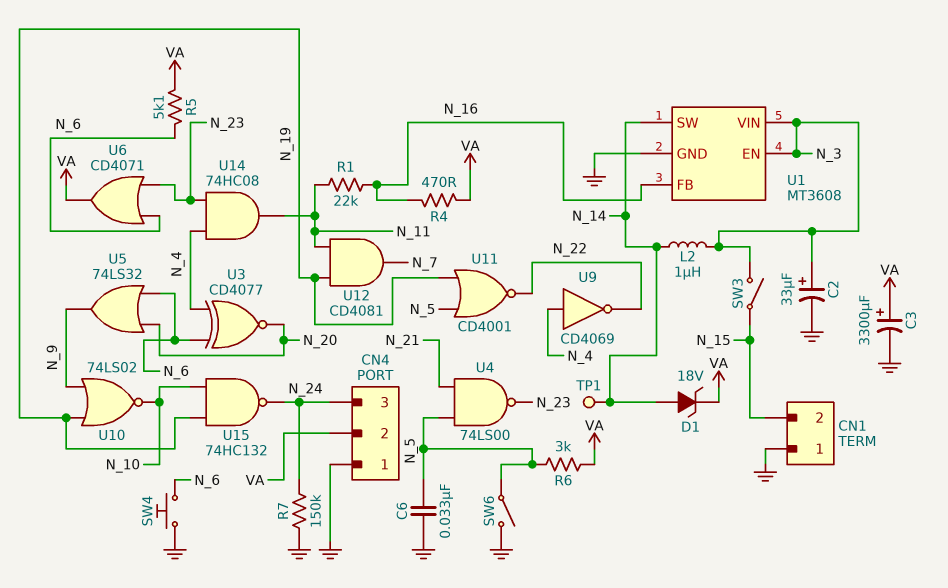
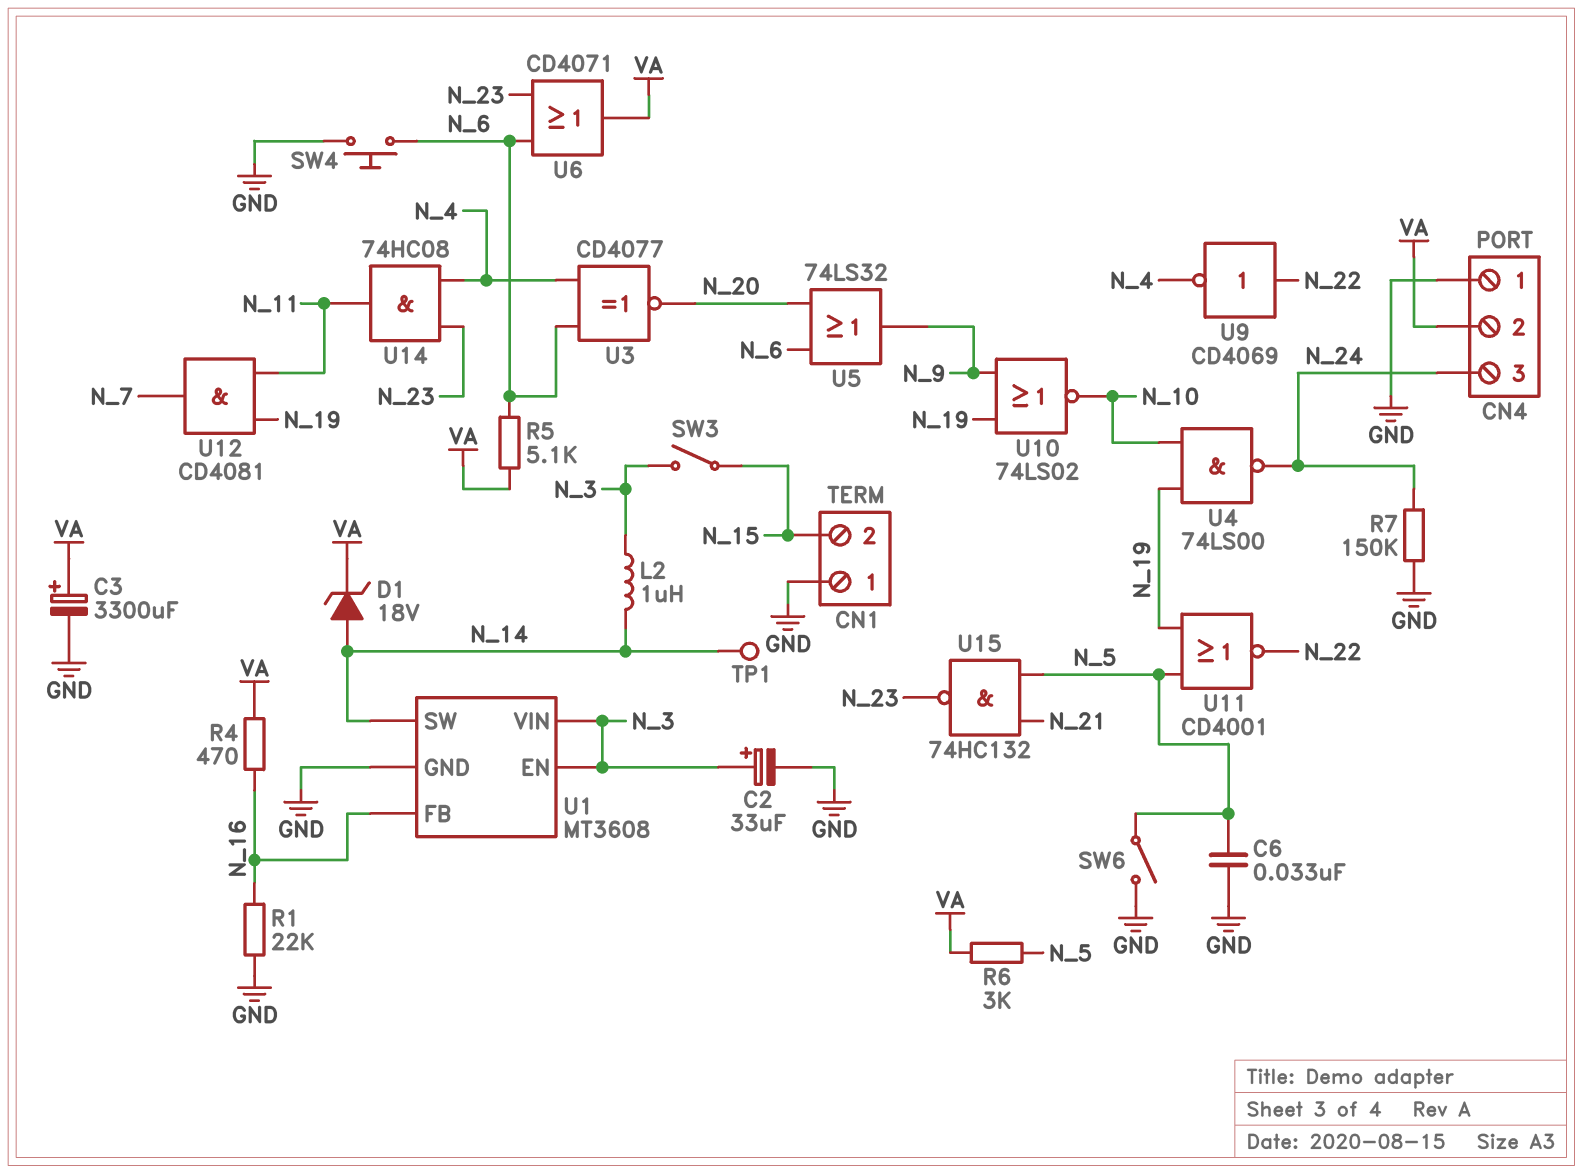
R1: 22k (N_11, N_16) -> 22k (GND, N_16)
U4: NAND 74LS00 (in N_5, in N_21, out N_23) -> NAND 74LS00 (in N_10, in N_19, out N_24)
U9: NOT CD4069 (in N_4, out N_22) -> NOT CD4069 (in N_22, out N_4)
U15: NAND 74HC132 (in N_10, in N_19, out N_24) -> NAND 74HC132 (in N_5, in N_21, out N_23)

